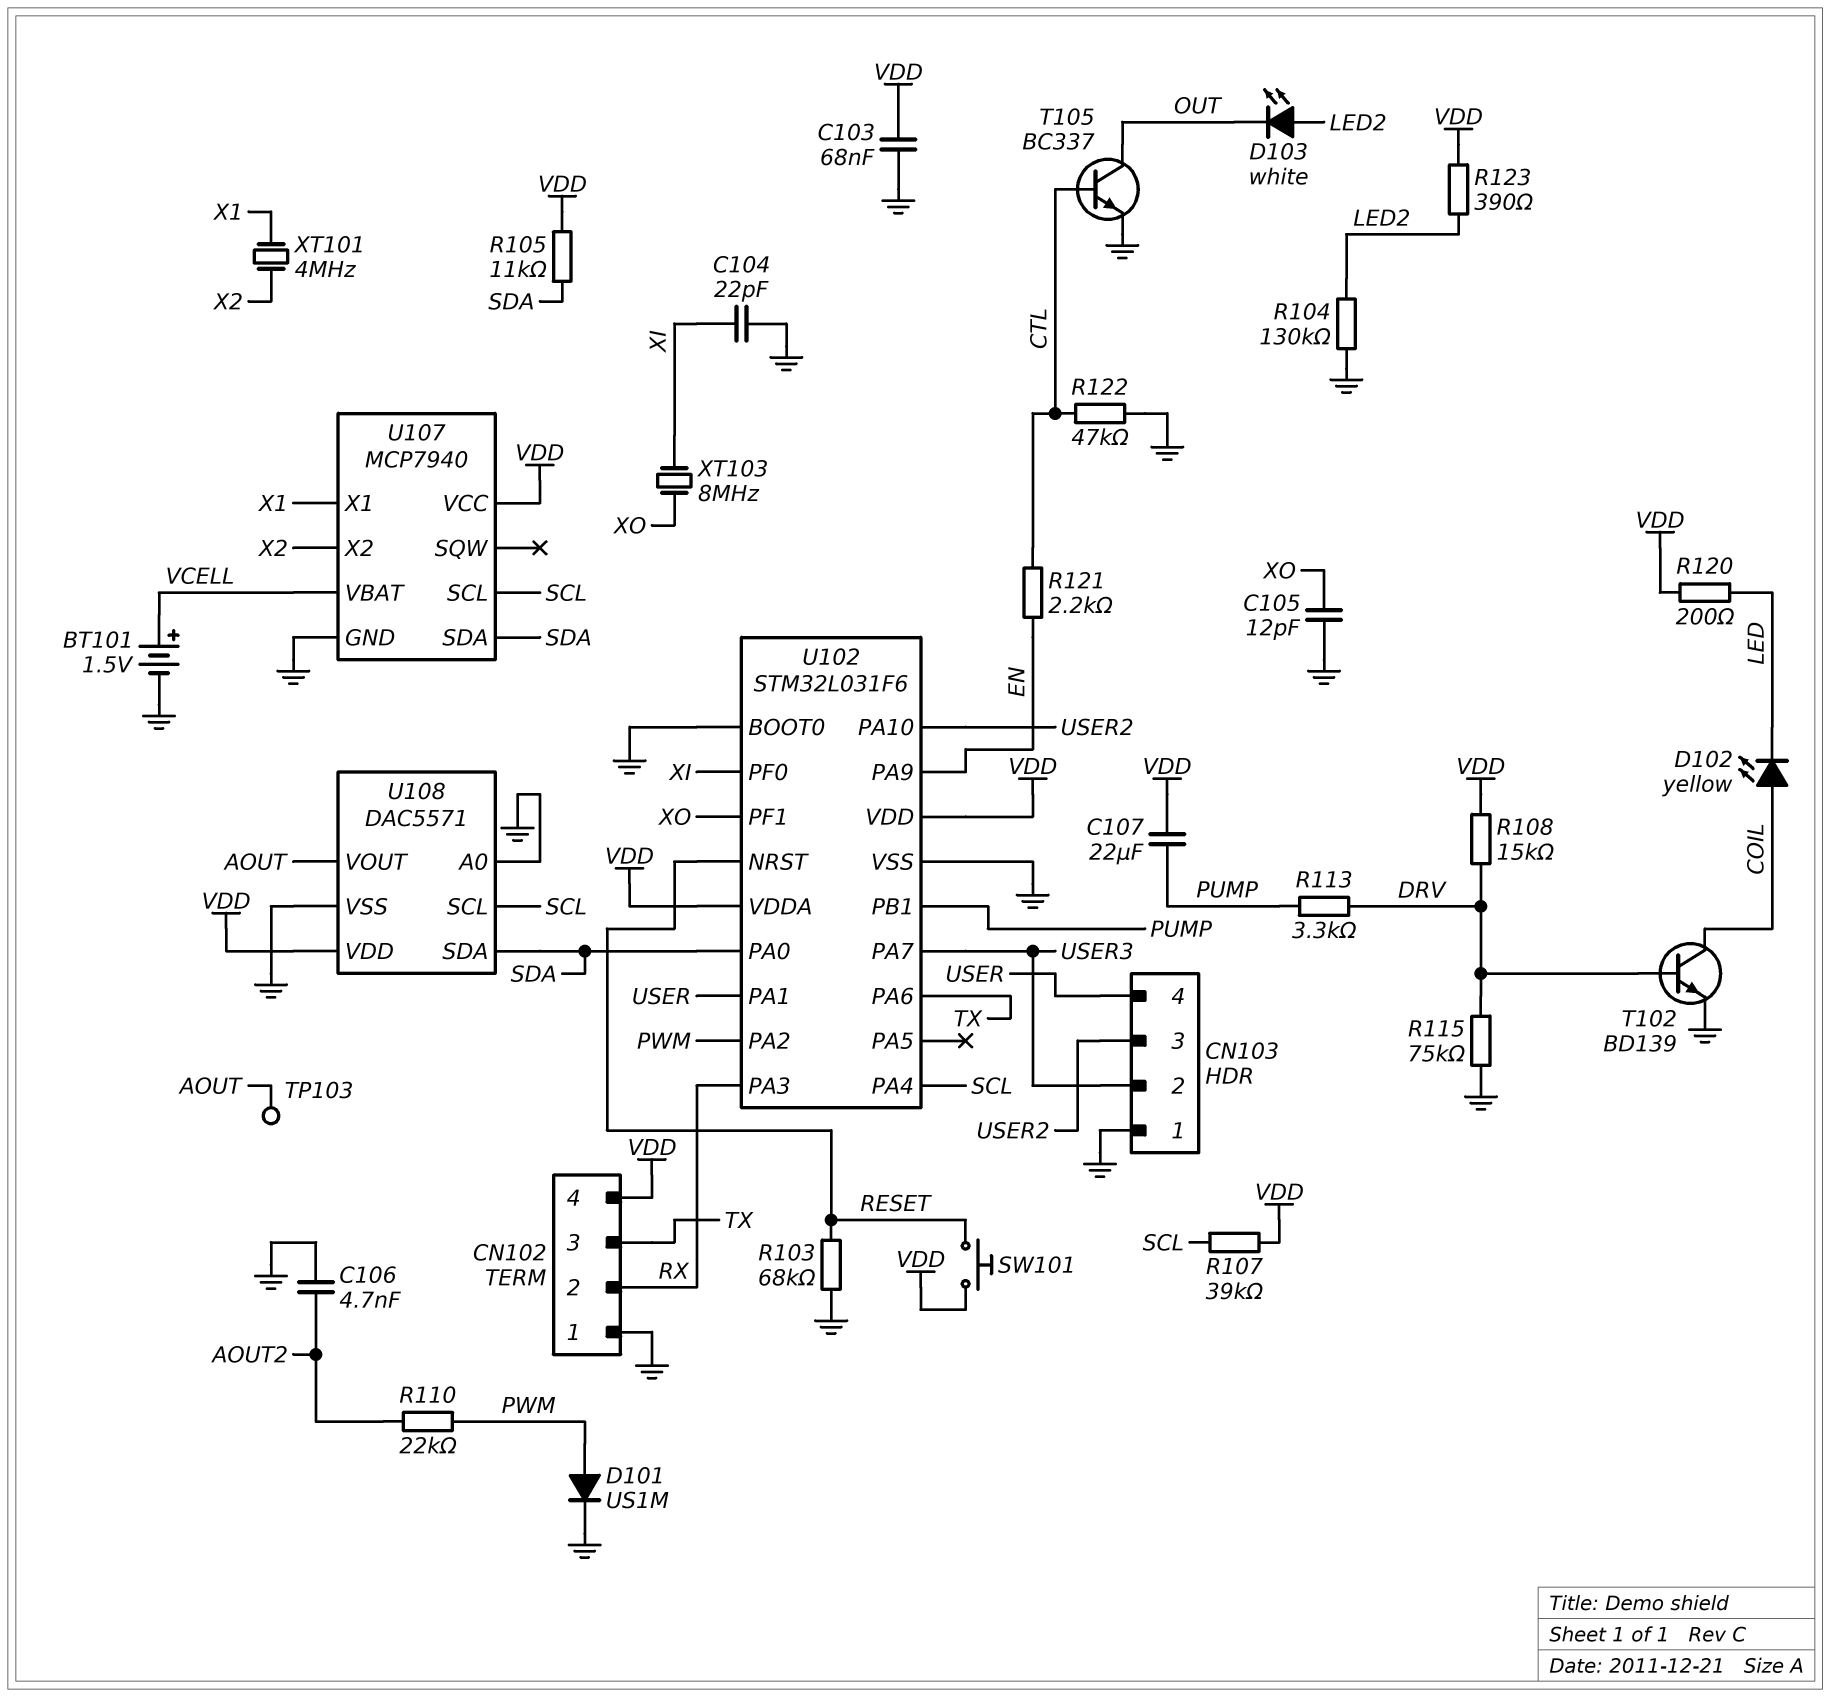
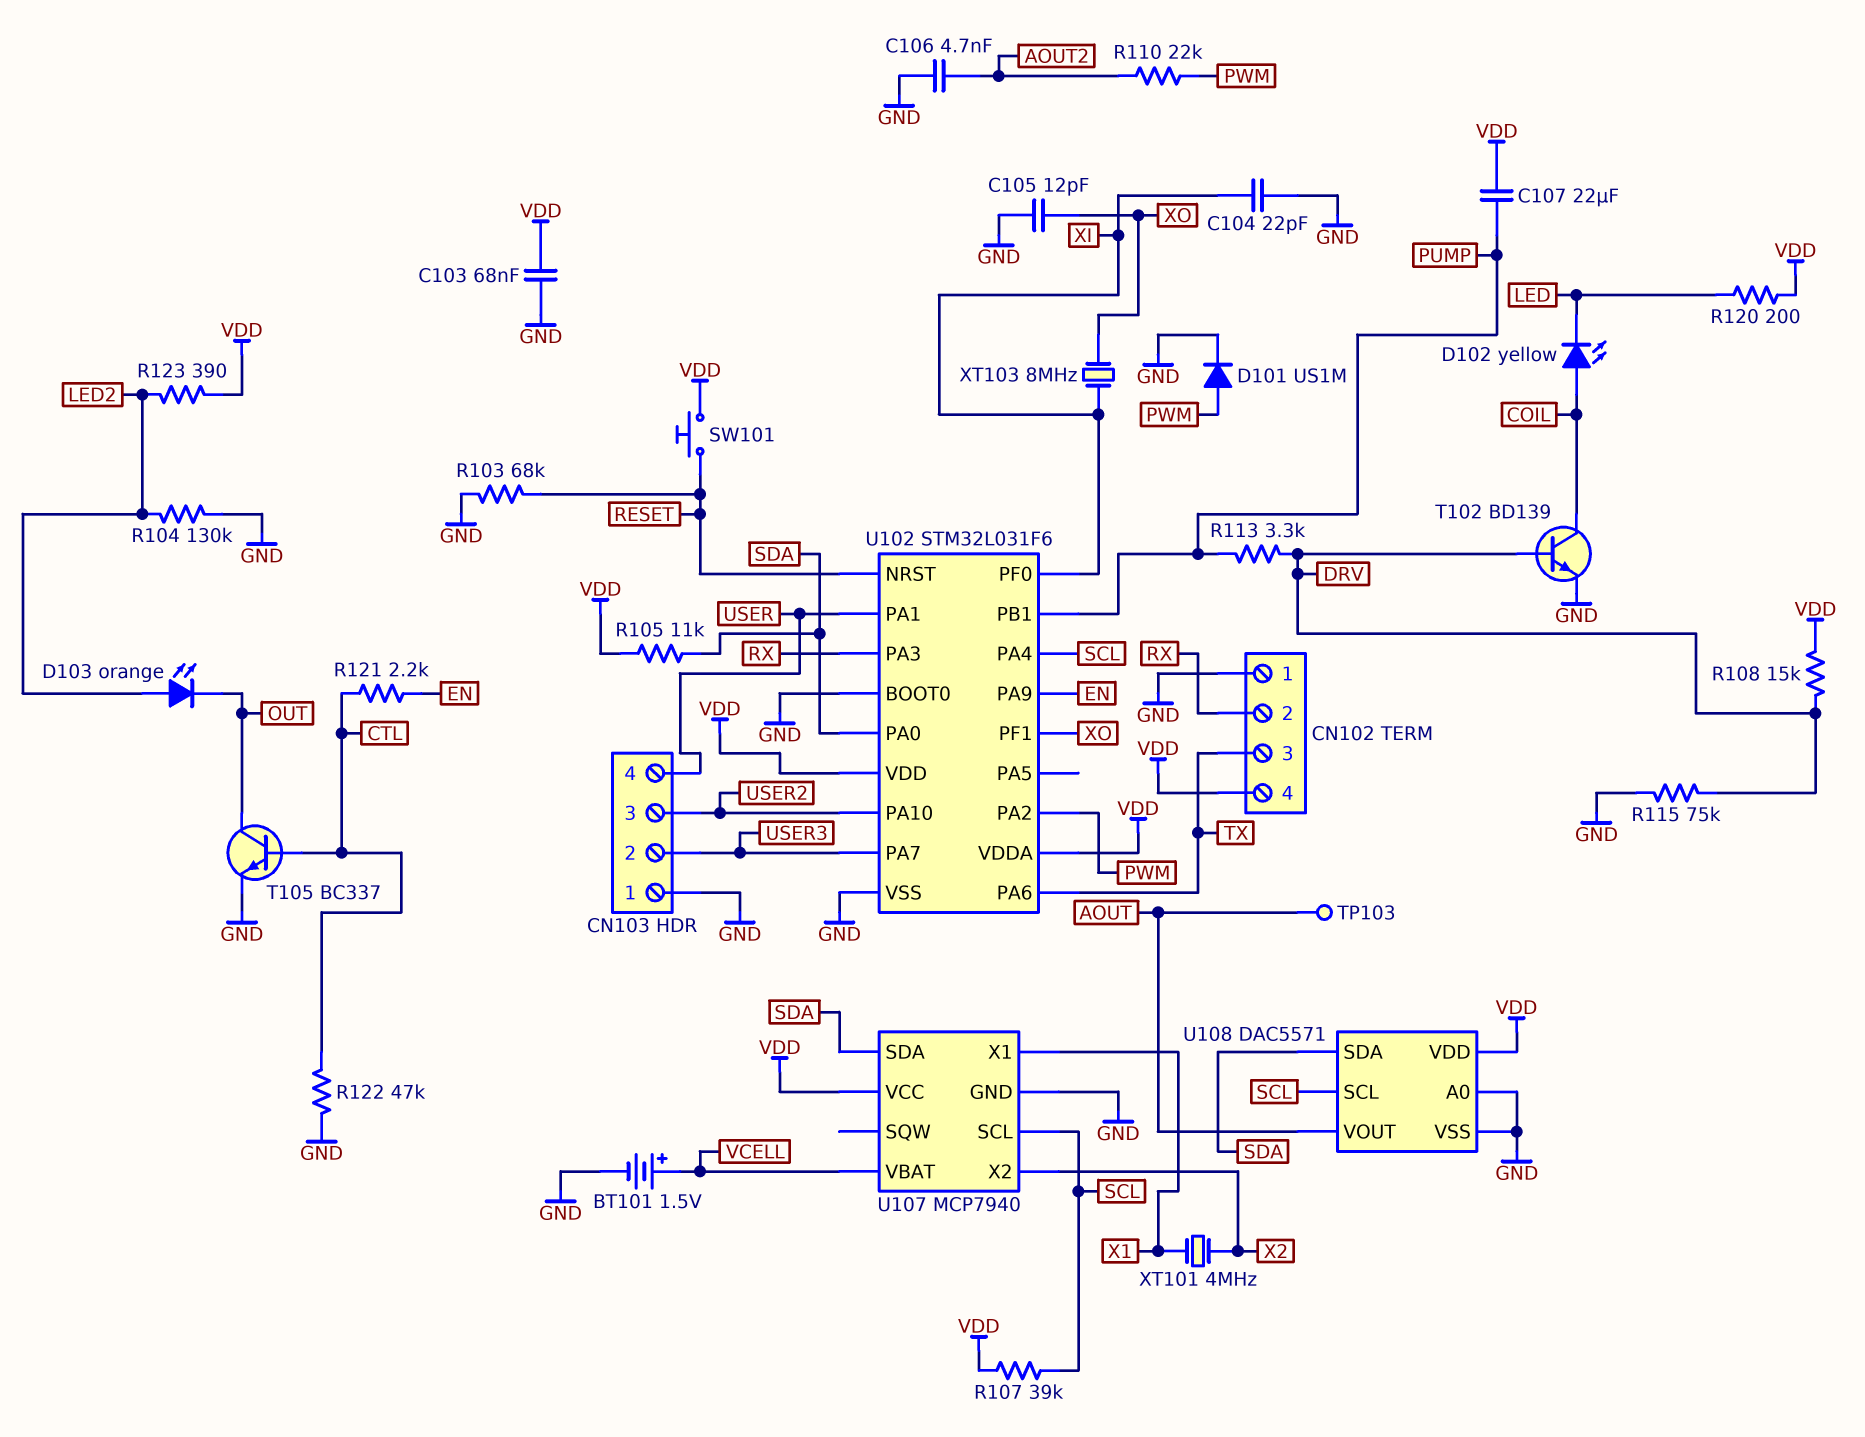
D103: LED white (A LED2, K OUT) -> LED orange (A LED2, K OUT)

